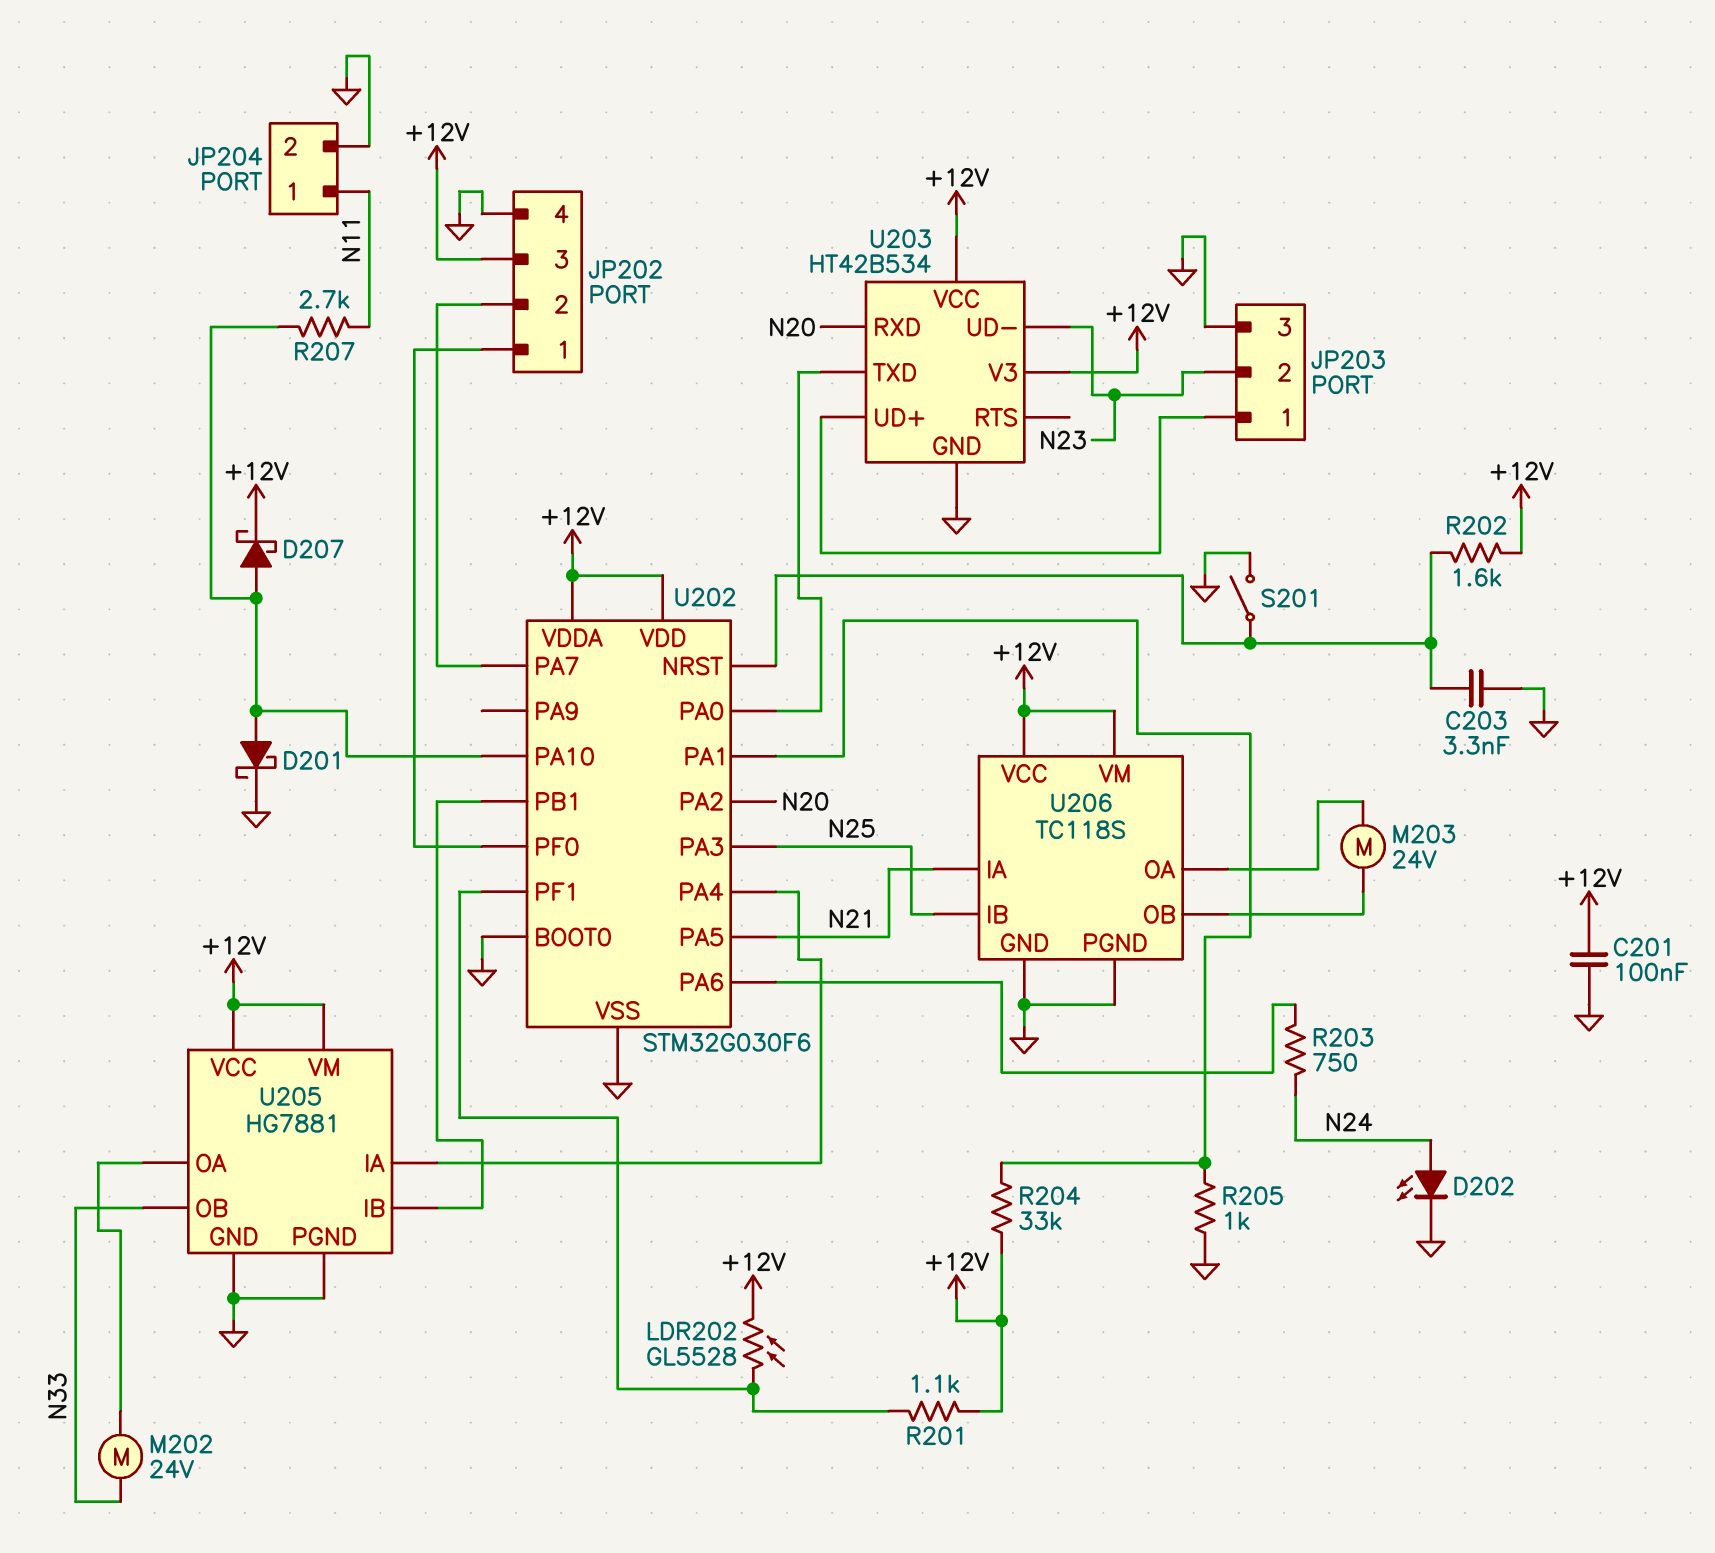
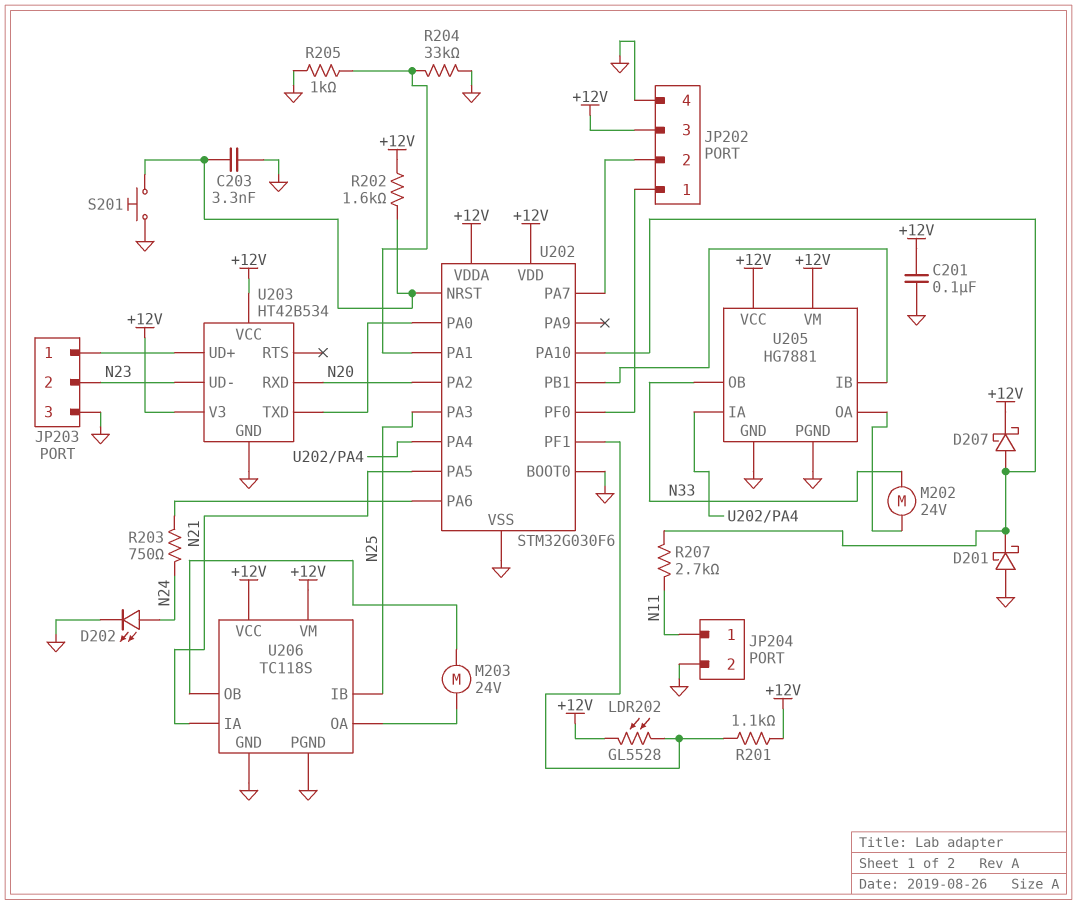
D201: schottky (A U202/PA10, K GND) -> schottky (A GND, K U202/PA10)
R204: 33k (+12V, U202/PA1) -> 33k (GND, U202/PA1)
S201: switch (GND, U202/NRST) -> button (GND, U202/NRST)

